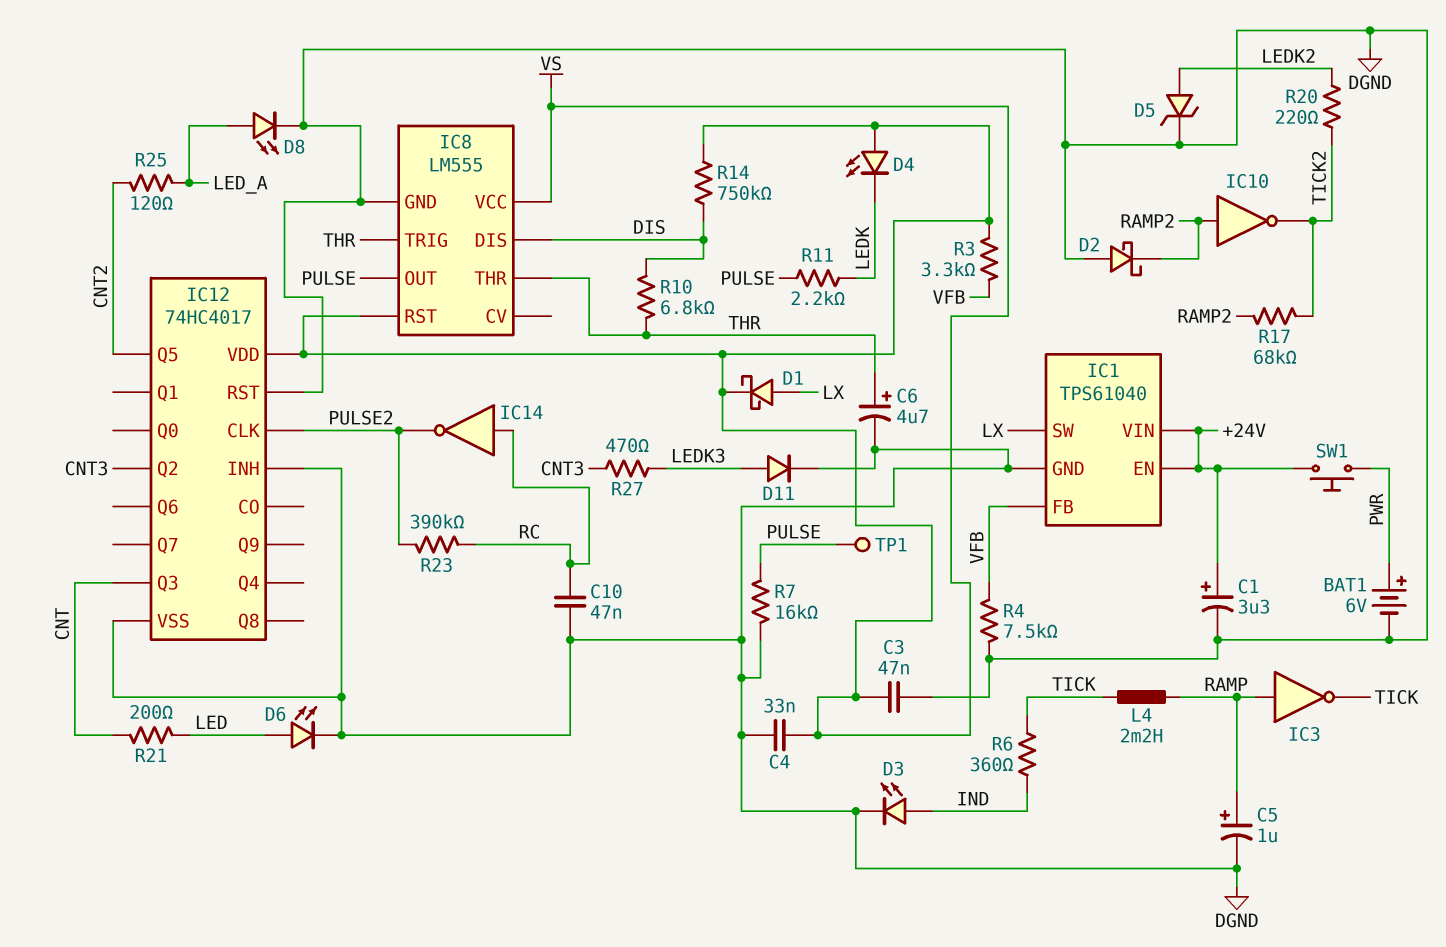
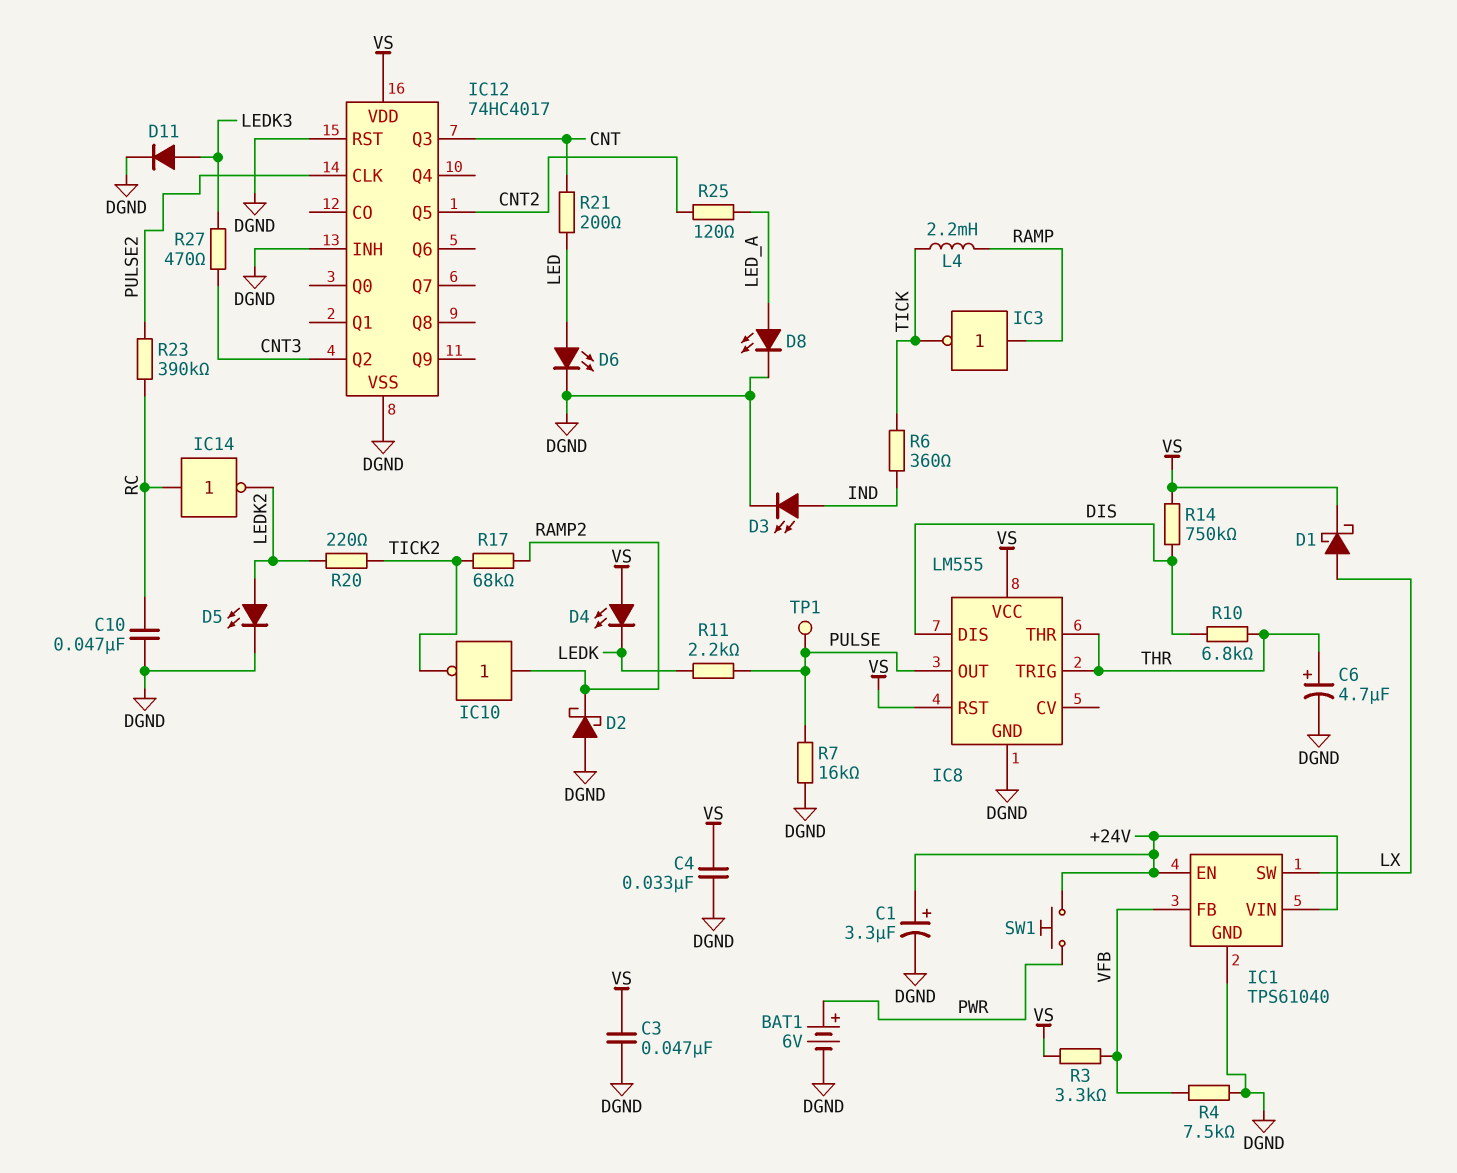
C5: 1uF (plus RAMP, minus DGND) -> none
D5: zener (A LEDK2, K DGND) -> LED (A LEDK2, K DGND)
IC14: NOT (in RC, out PULSE2) -> NOT (in RC, out LEDK2)

